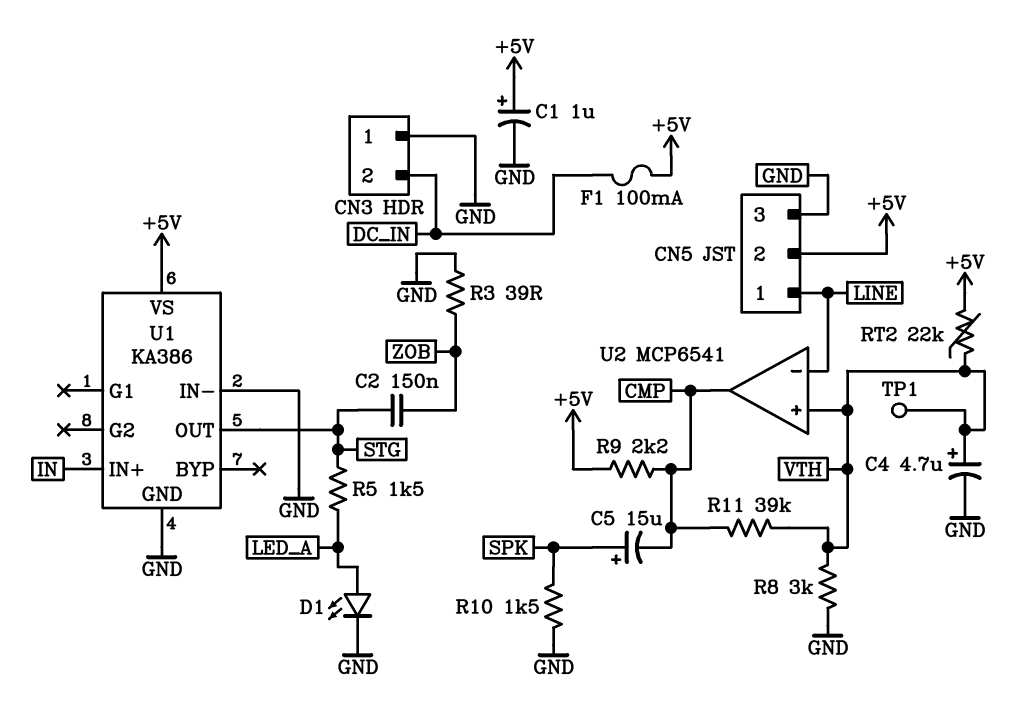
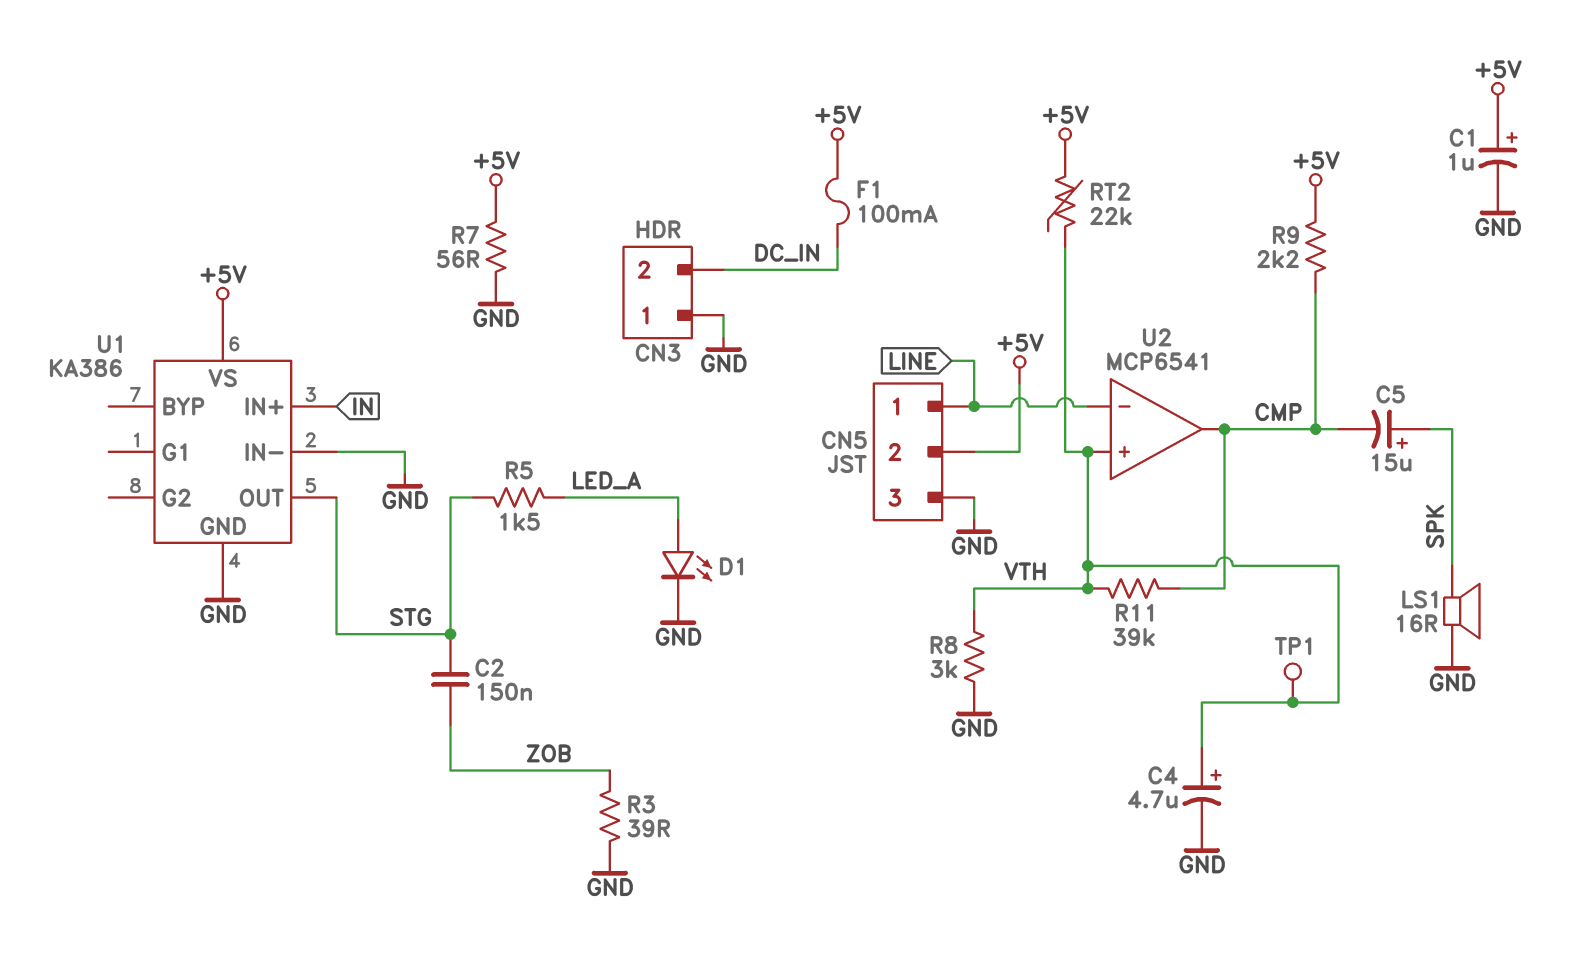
LS1: none -> speaker 16R (GND, SPK)
R7: none -> 56 (+5V, GND)
R10: 1.5k (GND, SPK) -> none

